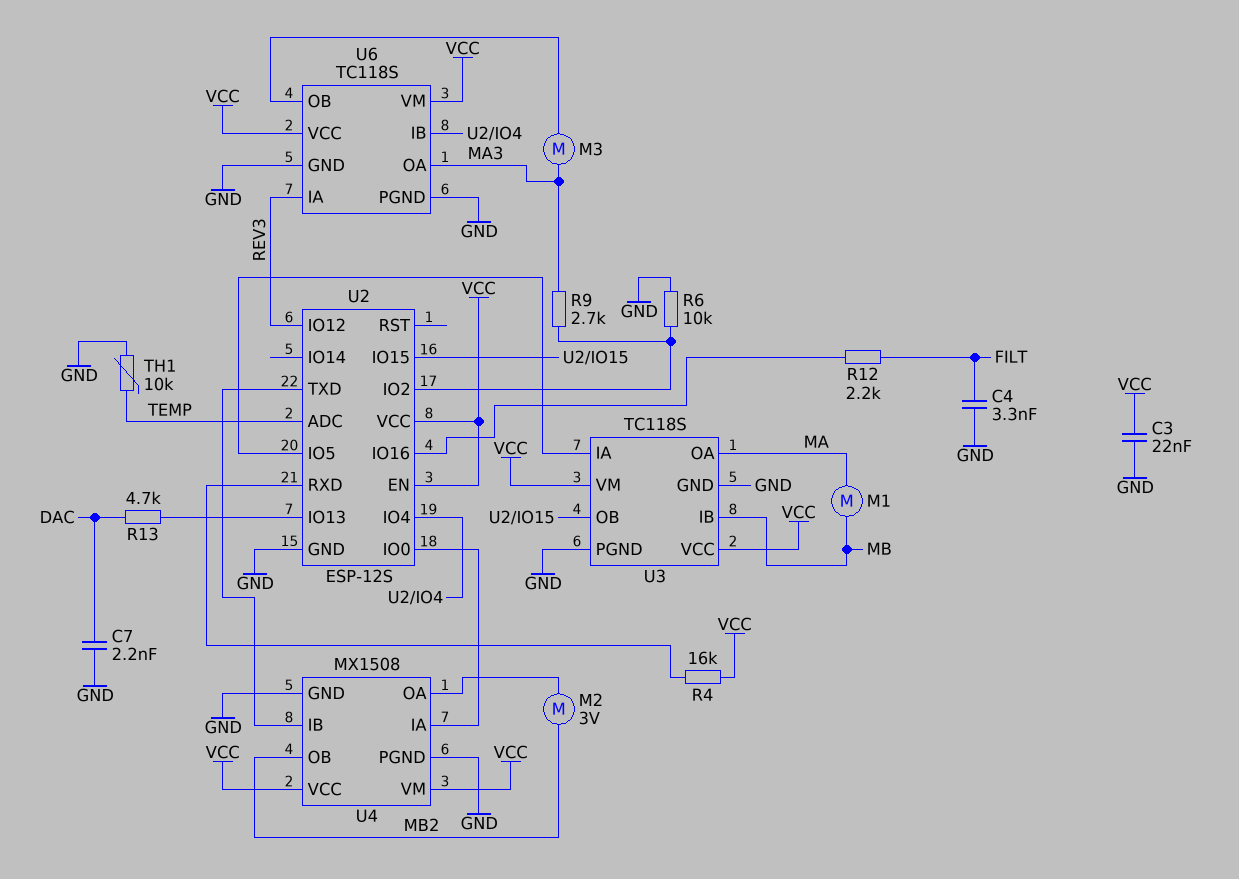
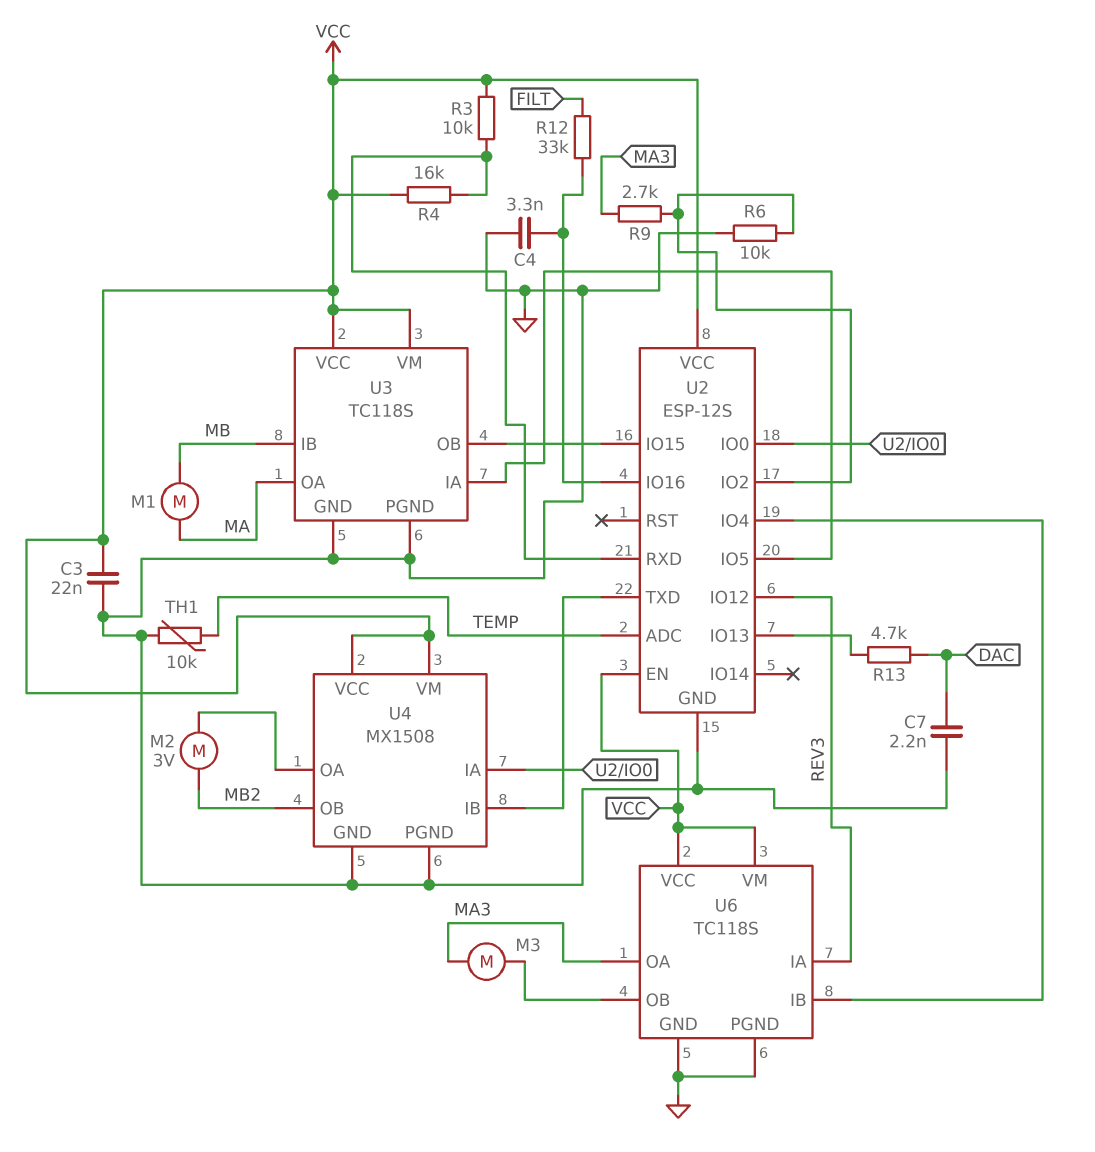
C4: 3.3nF (FILT, GND) -> 3.3nF (GND, U2/IO16)
R3: none -> 10k (U2/RXD, VCC)
R12: 2.2k (FILT, U2/IO16) -> 33k (FILT, U2/IO16)

